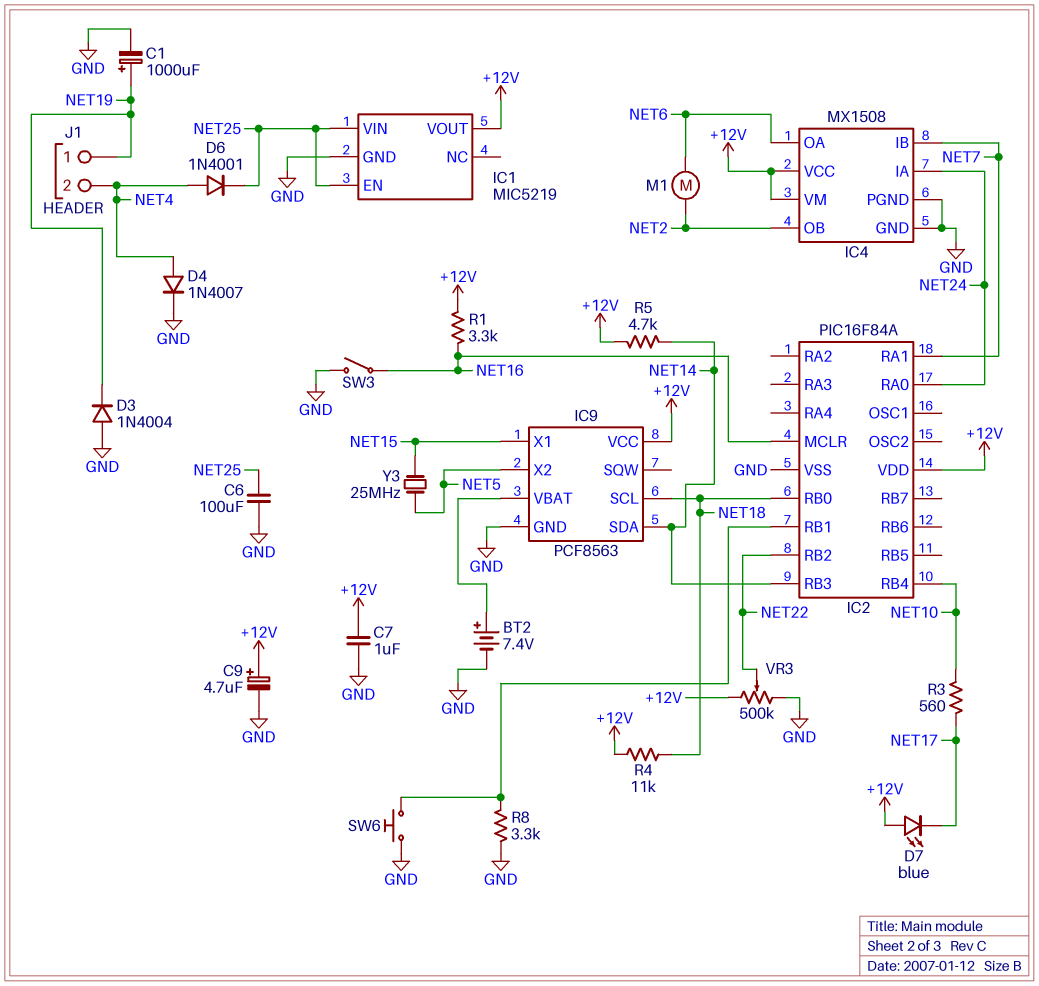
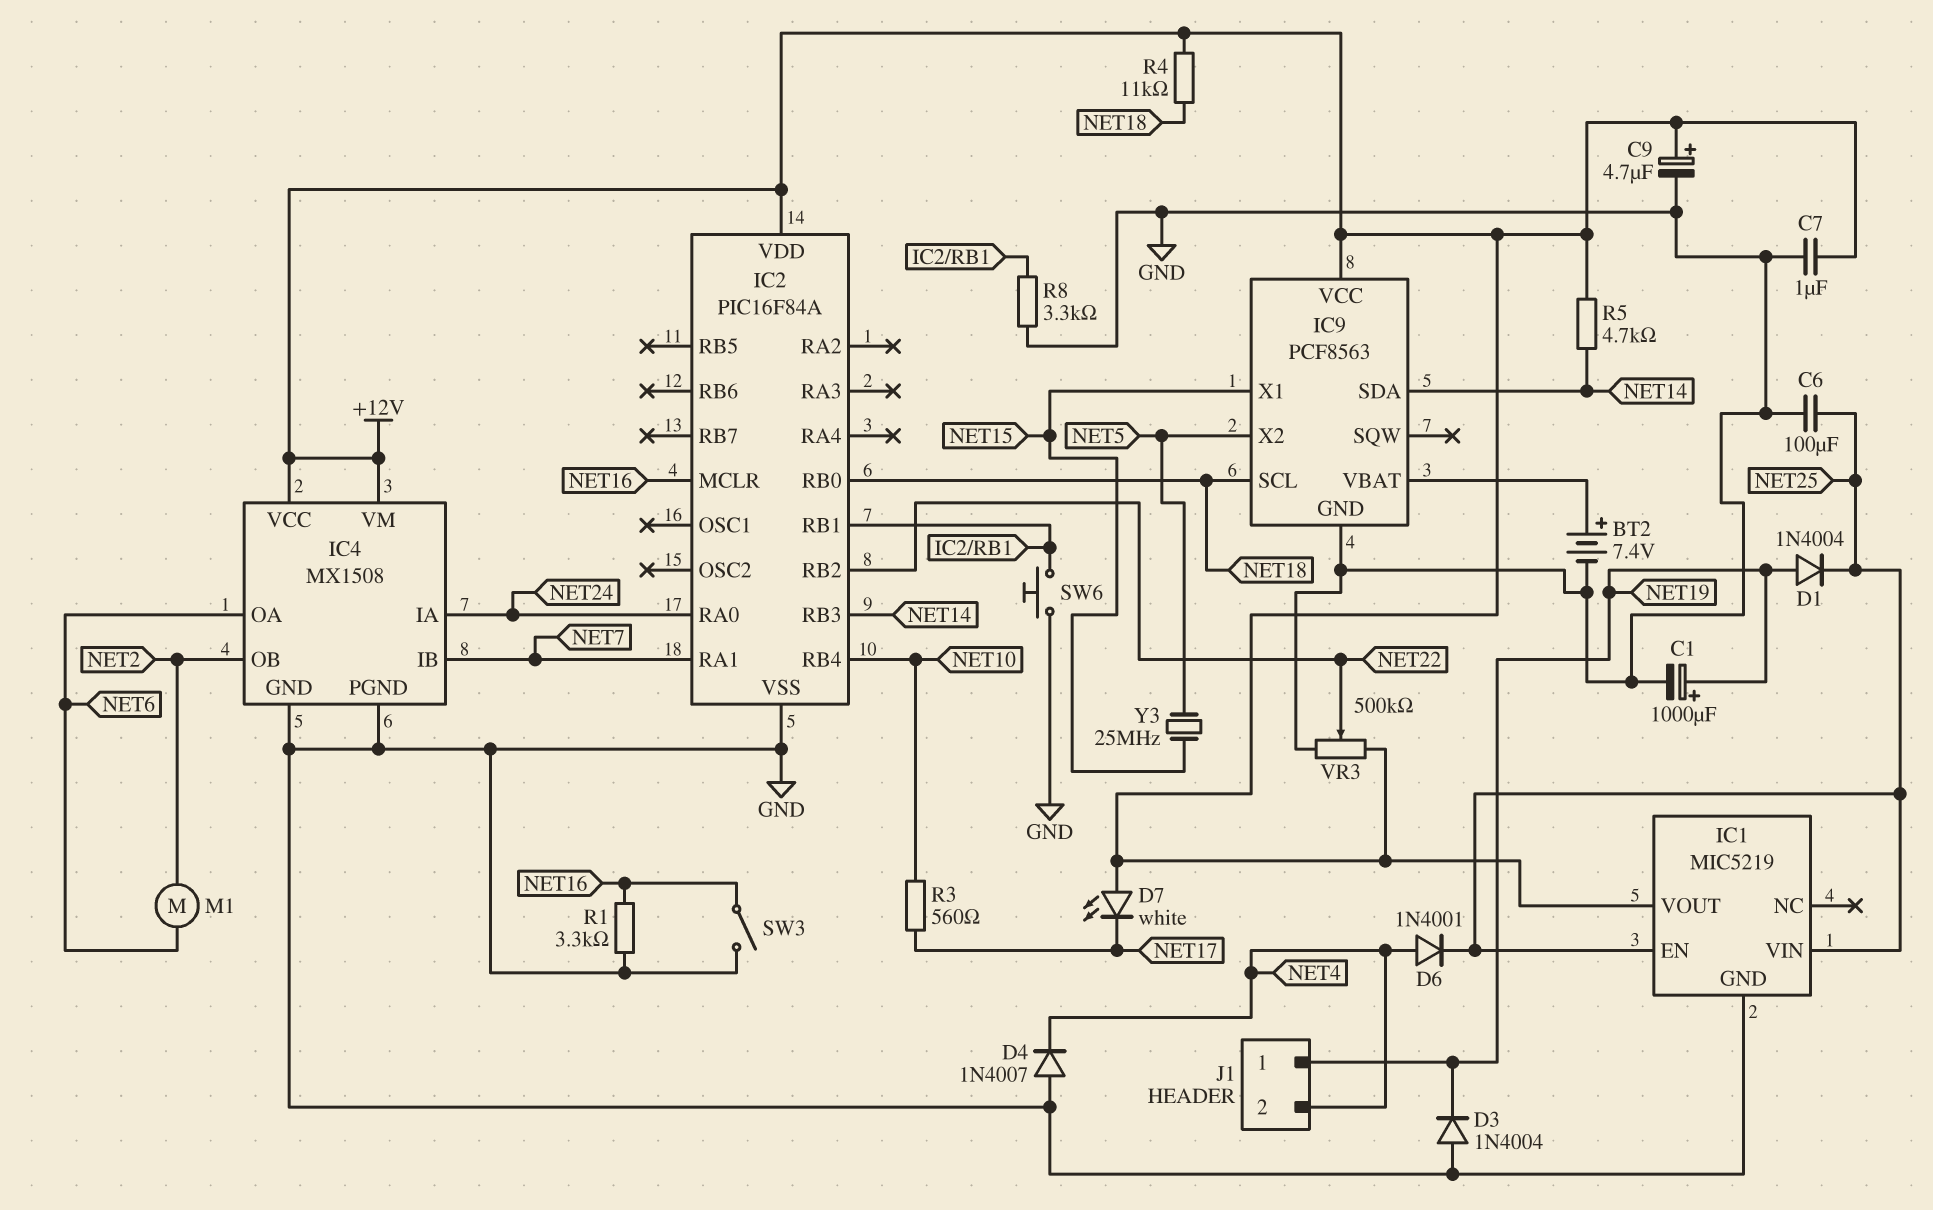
D1: none -> diode 1N4004 (A NET19, K NET25)
D4: diode 1N4007 (A NET4, K GND) -> diode 1N4007 (A GND, K NET4)
D7: LED blue (A +12V, K NET17) -> LED white (A +12V, K NET17)
R1: 3.3k (+12V, NET16) -> 3.3k (GND, NET16)

